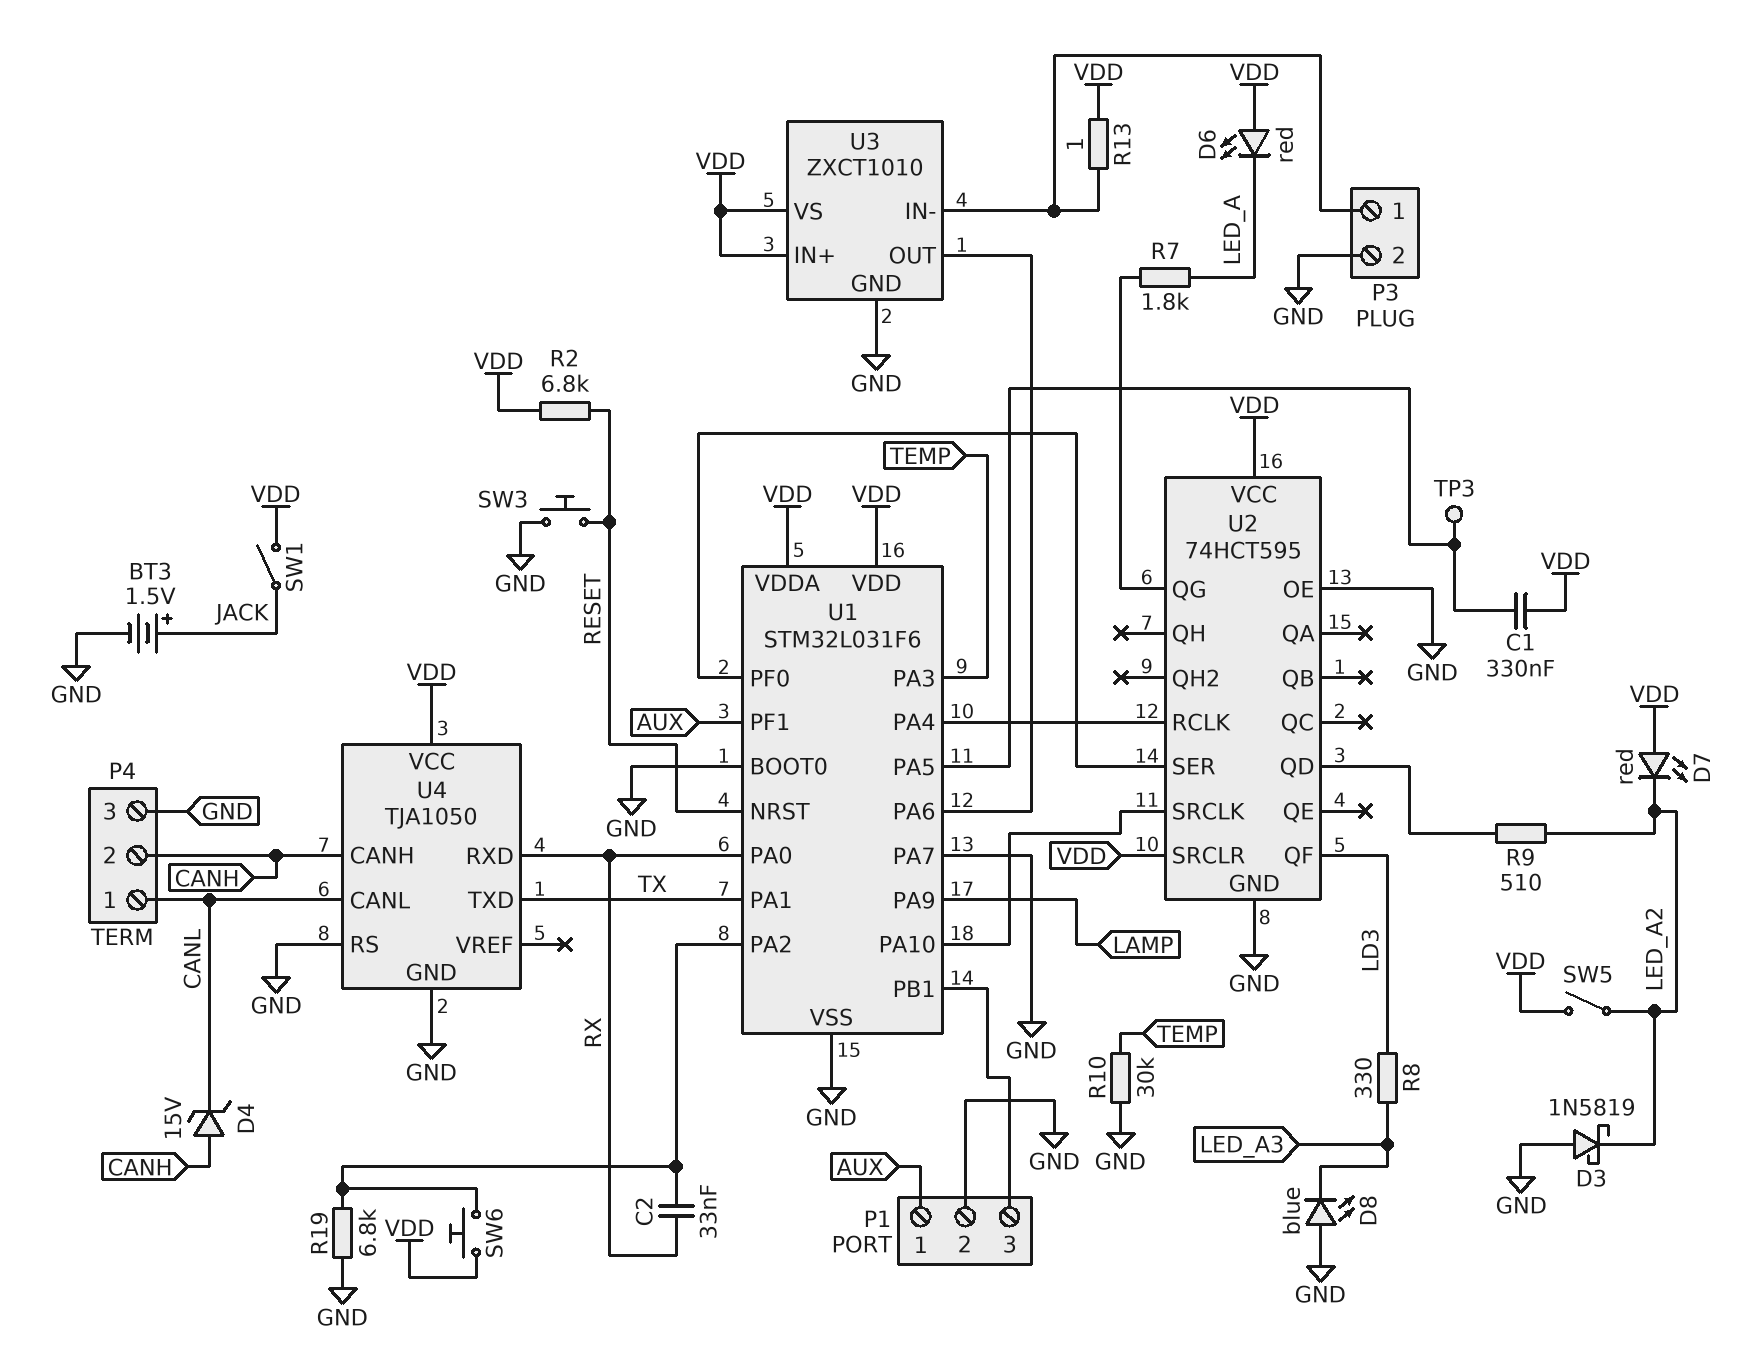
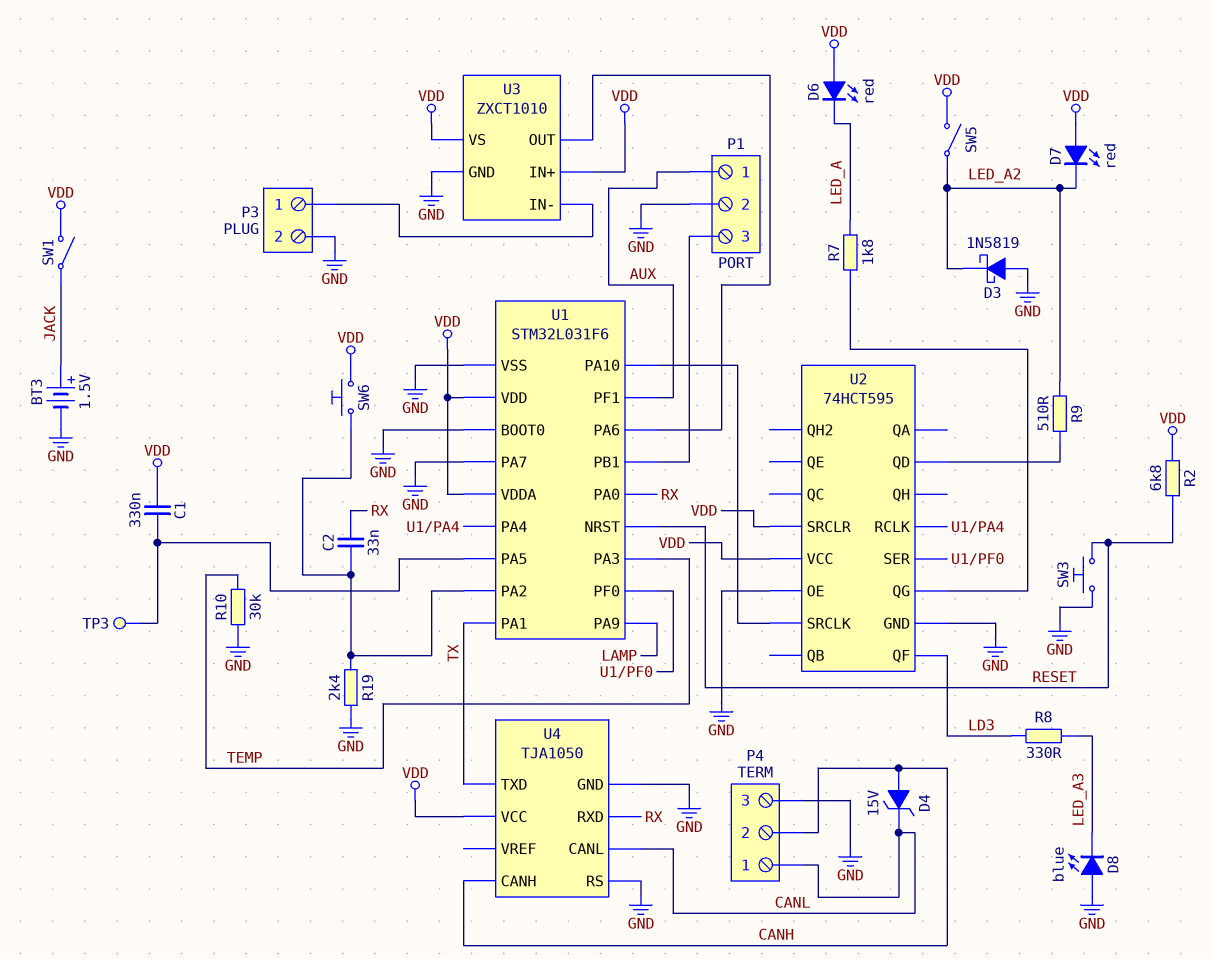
R13: 1 (P3/1, VDD) -> none
R19: 6.8k (GND, U1/PA2) -> 2.4k (GND, U1/PA2)

